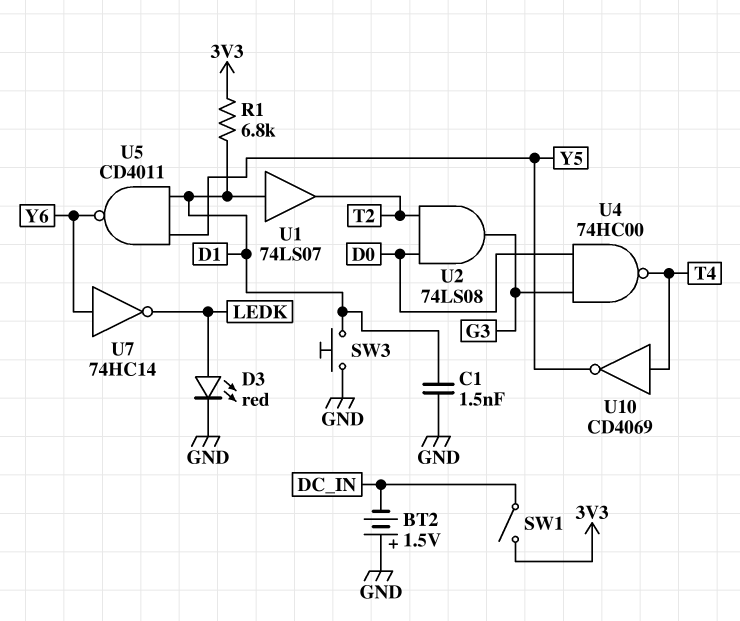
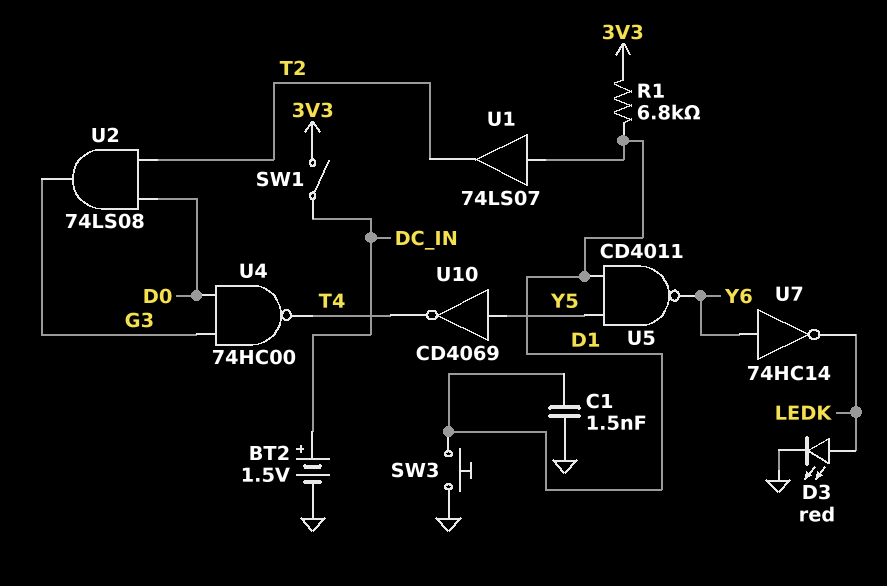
BT2: 1.5V (plus GND, minus DC_IN) -> 1.5V (plus DC_IN, minus GND)
U10: NOT CD4069 (in T4, out Y5) -> NOT CD4069 (in Y5, out T4)

